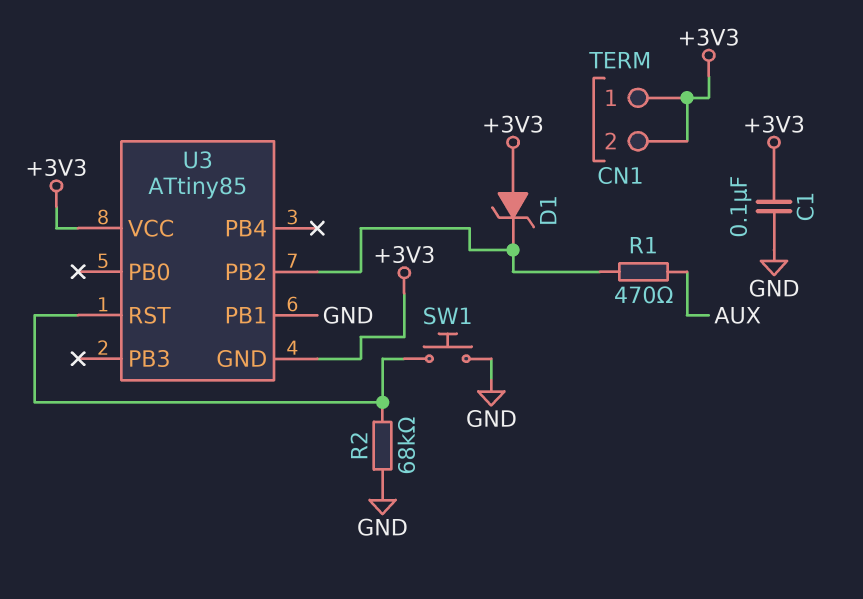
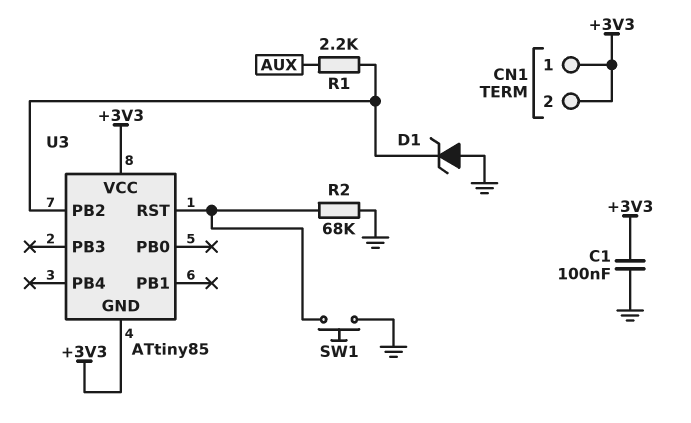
D1: zener (A +3V3, K U3/PB2) -> zener (A GND, K U3/PB2)
R1: 470 (AUX, U3/PB2) -> 2.2k (AUX, U3/PB2)
U3 pin PB1: GND -> none

